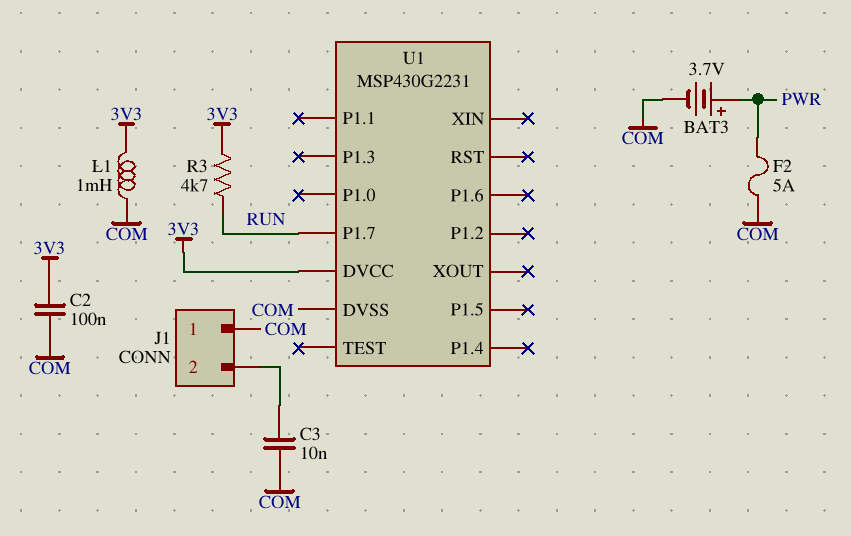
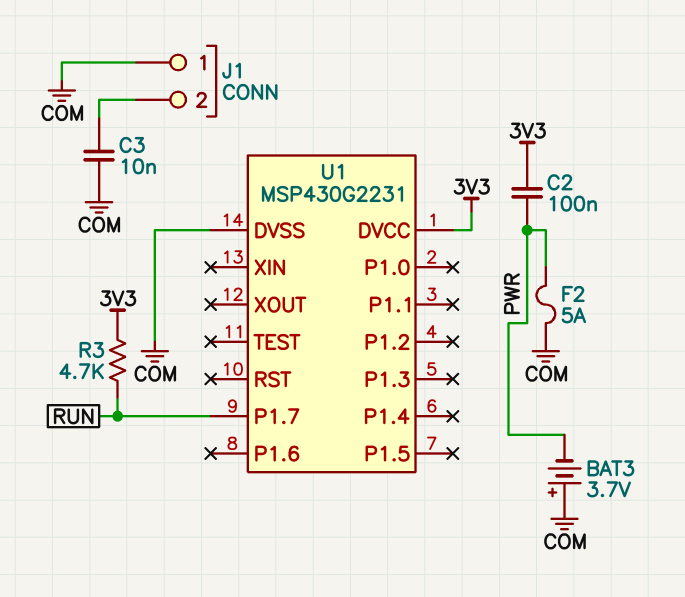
BAT3: 3.7V (plus PWR, minus COM) -> 3.7V (plus COM, minus PWR)
C2: 100nF (3V3, COM) -> 100nF (3V3, PWR)
L1: 1mH (3V3, COM) -> none

